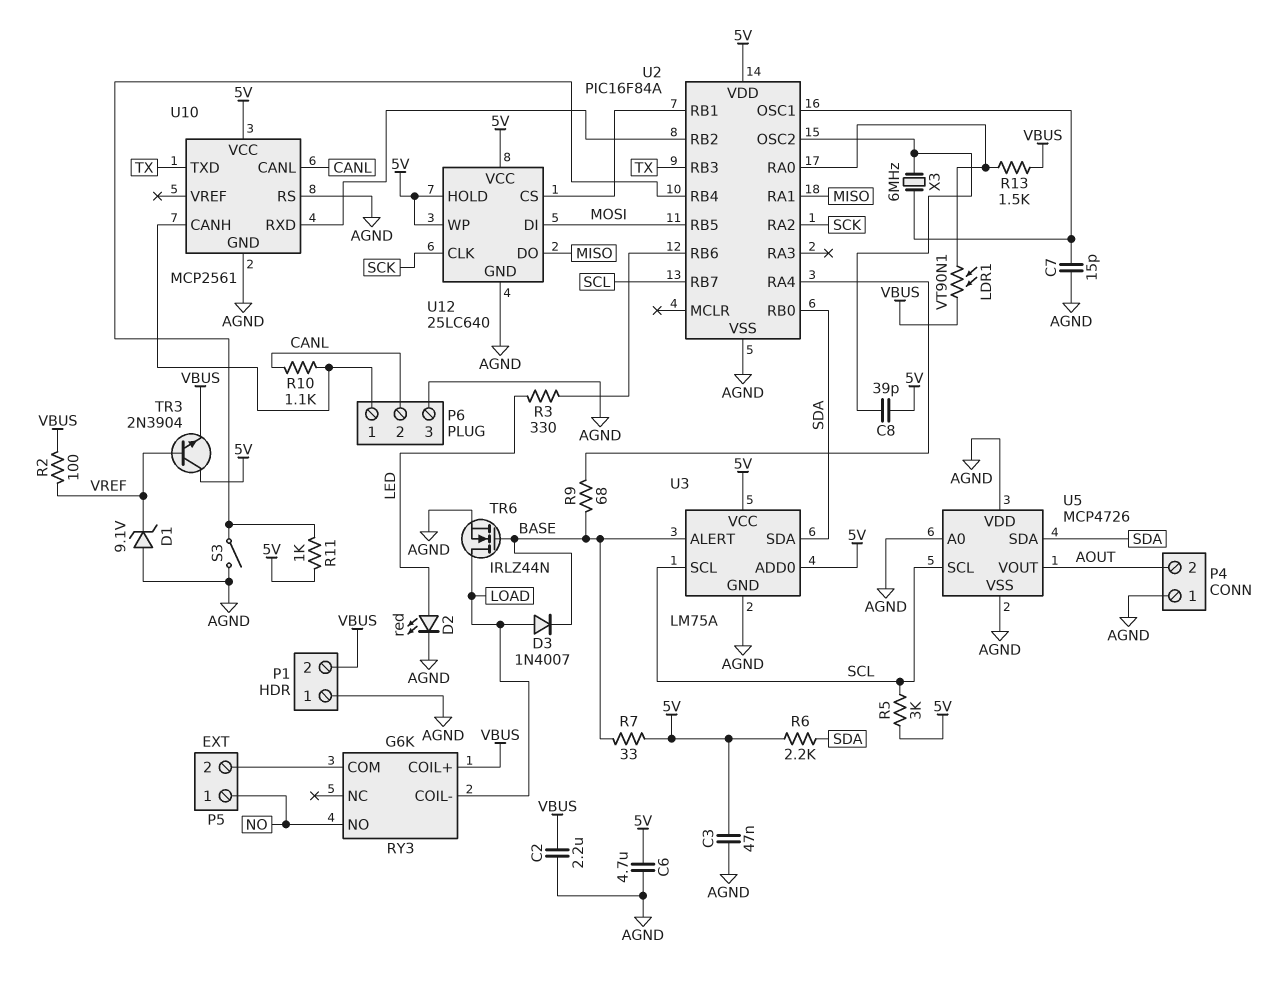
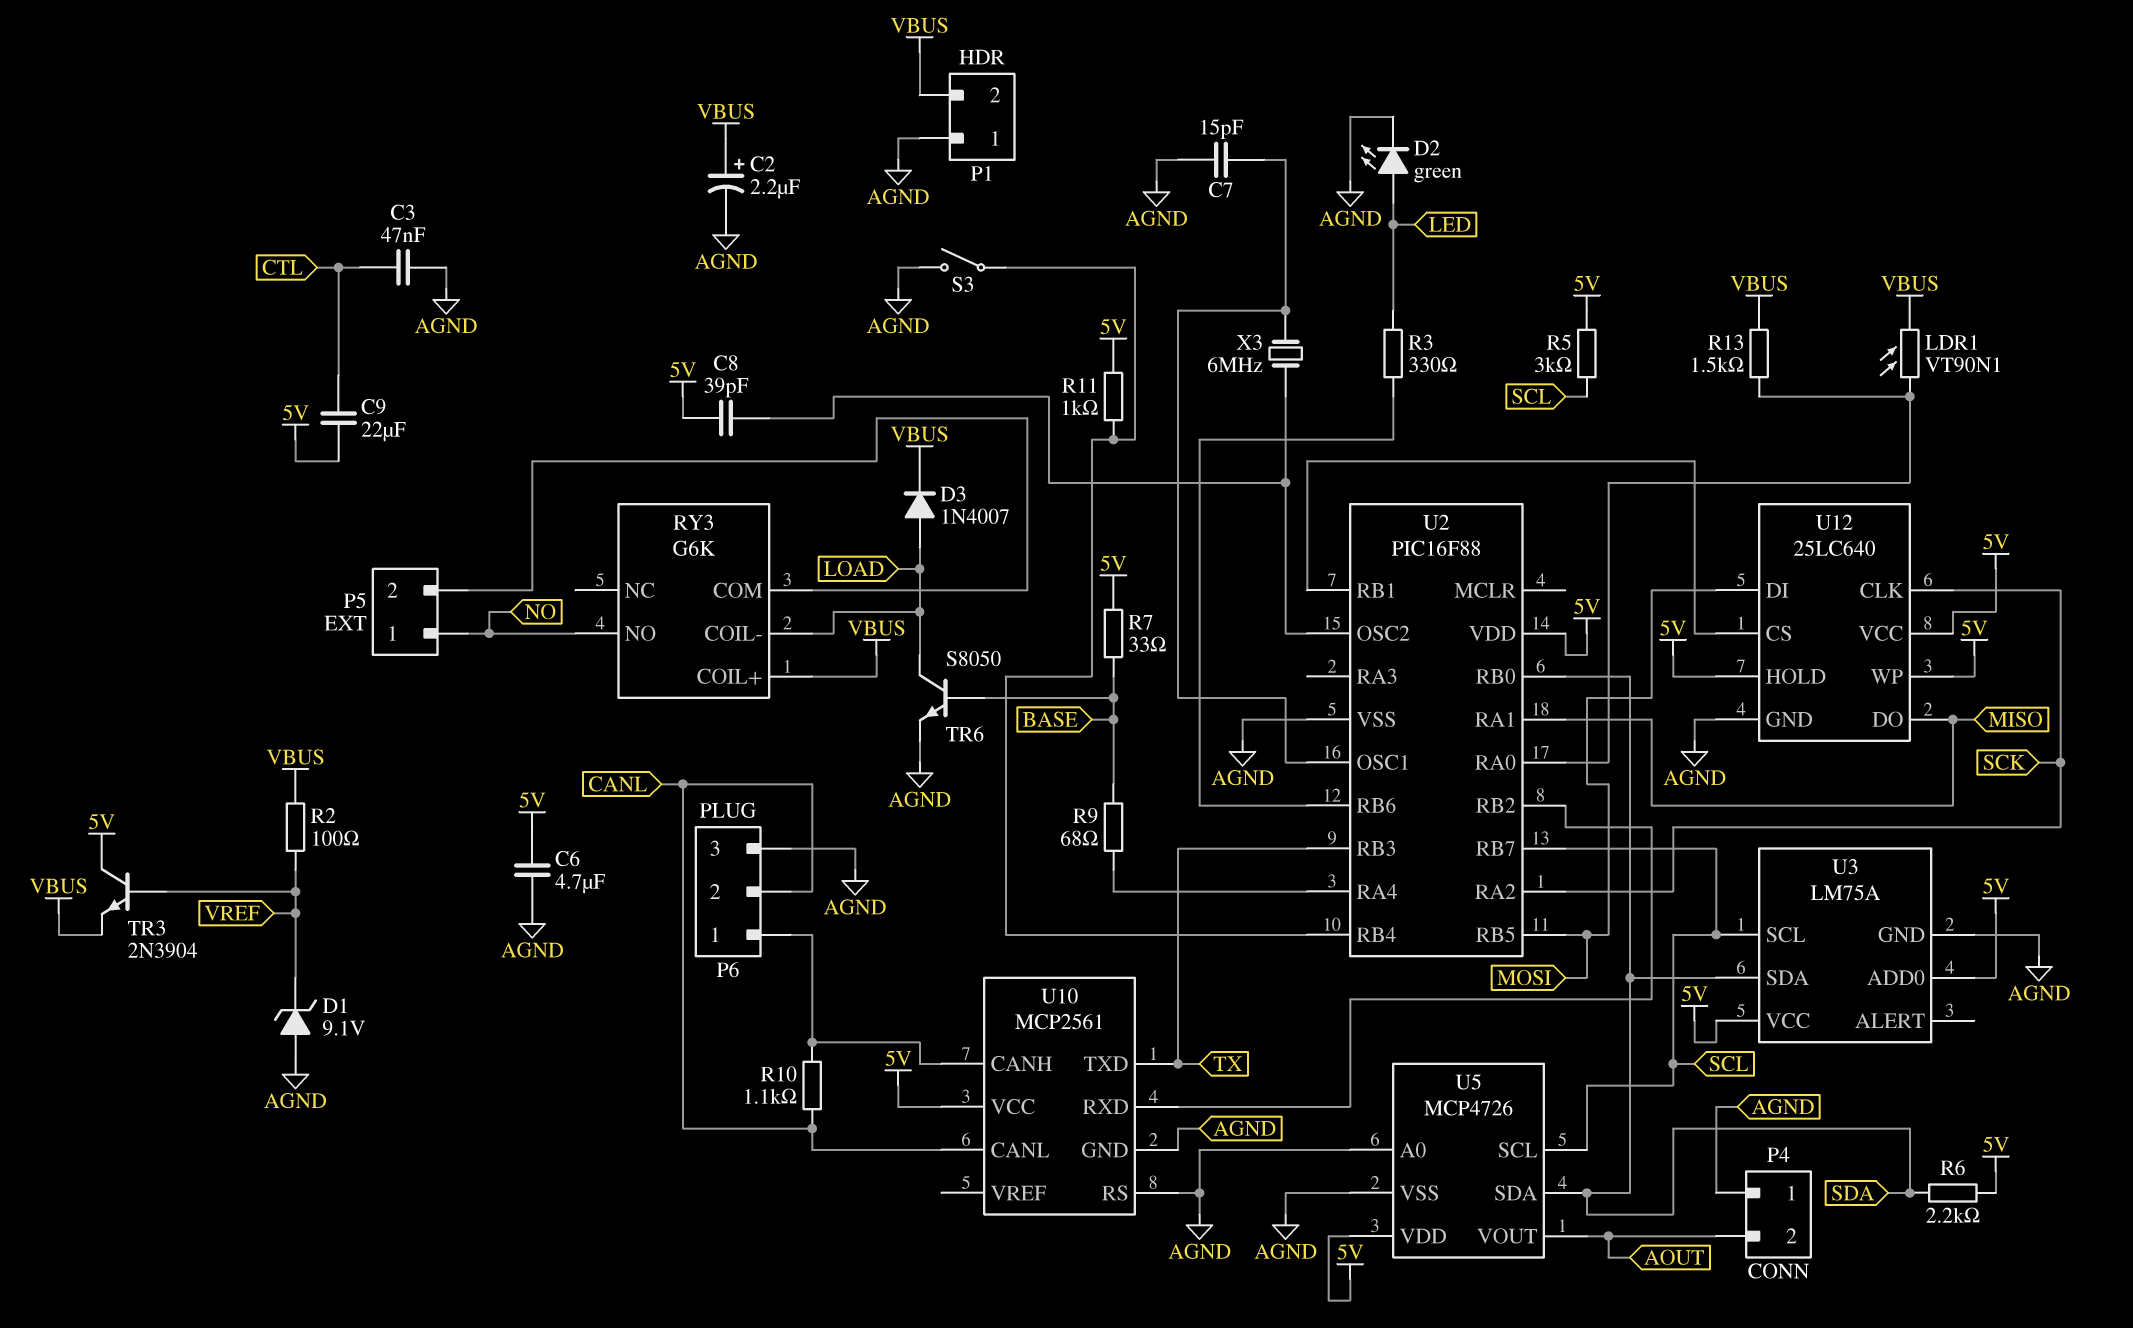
C2: 2.2uF (AGND, VBUS) -> 2.2uF (plus VBUS, minus AGND)
C3: 47nF (5V, AGND) -> 47nF (AGND, CTL)
C9: none -> 22uF (5V, CTL)
D2: LED red (A LED, K AGND) -> LED green (A LED, K AGND)
D3: diode 1N4007 (A LOAD, K BASE) -> diode 1N4007 (A LOAD, K VBUS)
TR6: NMOS IRLZ44N (G BASE, D LOAD, S AGND) -> NPN S8050 (B BASE, C LOAD, E AGND)
U2: PIC16F84A -> PIC16F88
U3 pin ALERT: BASE -> none
U5 pin VDD: AGND -> 5V

